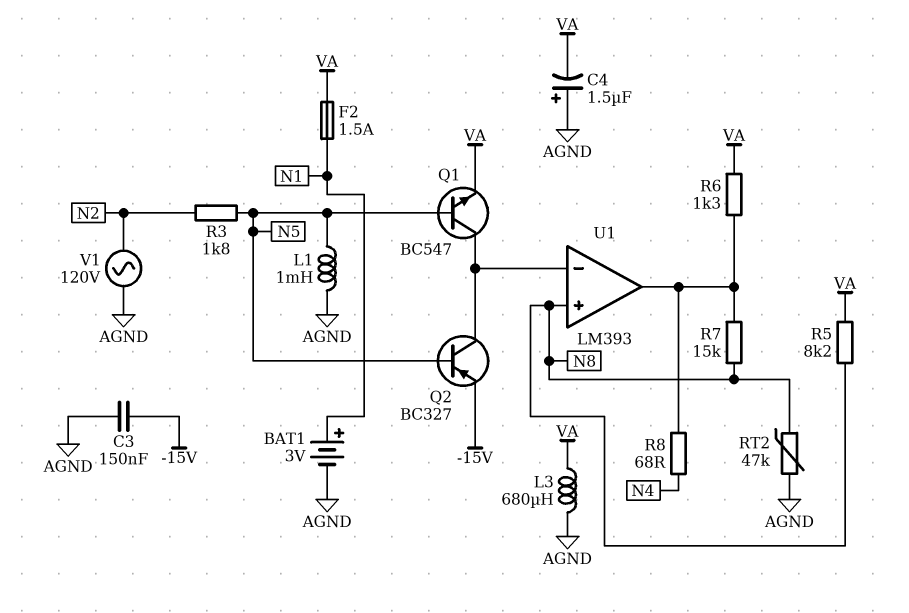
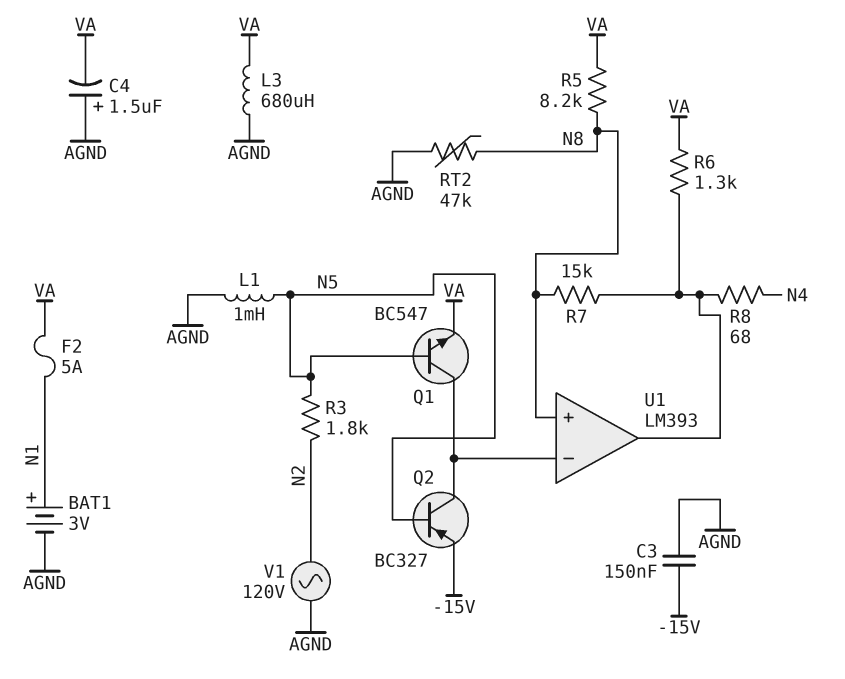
F2: 1.5A (N1, VA) -> 5A (N1, VA)

